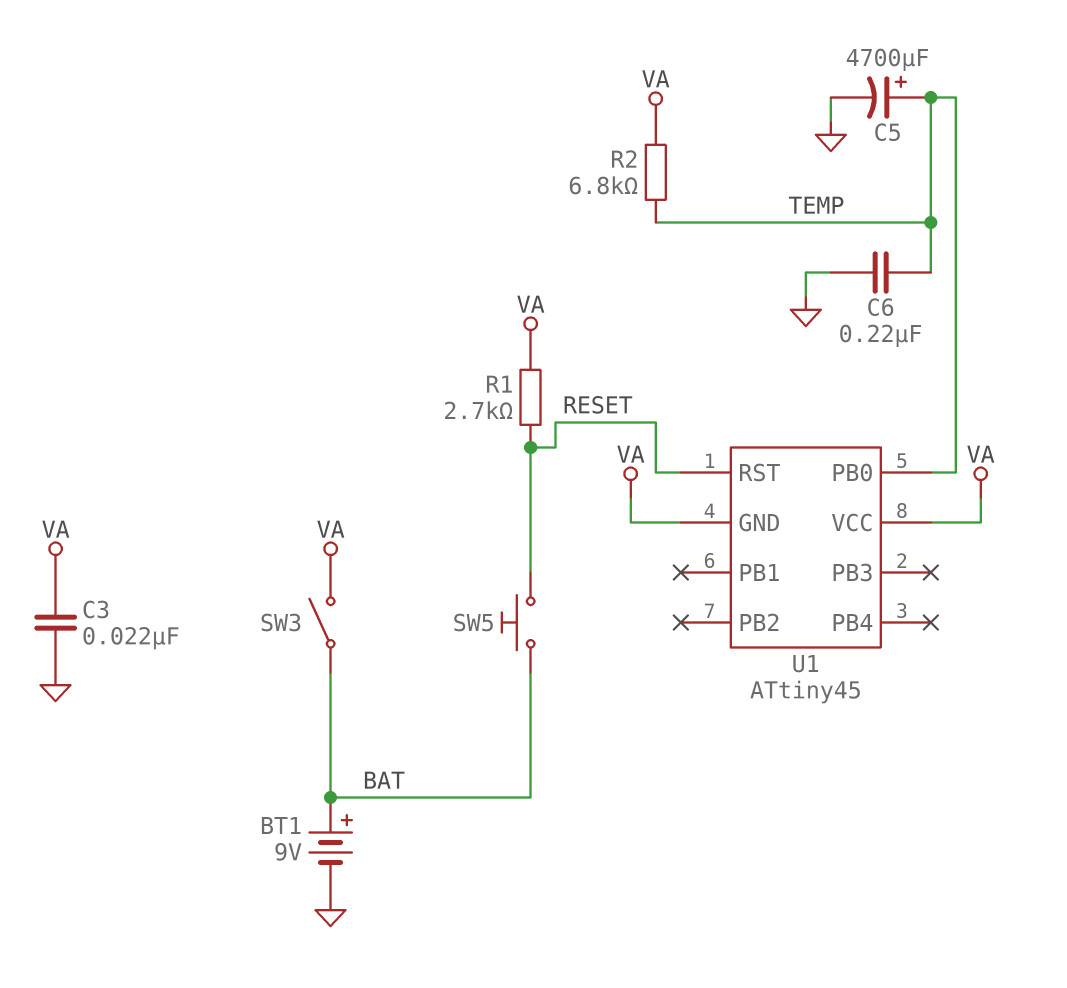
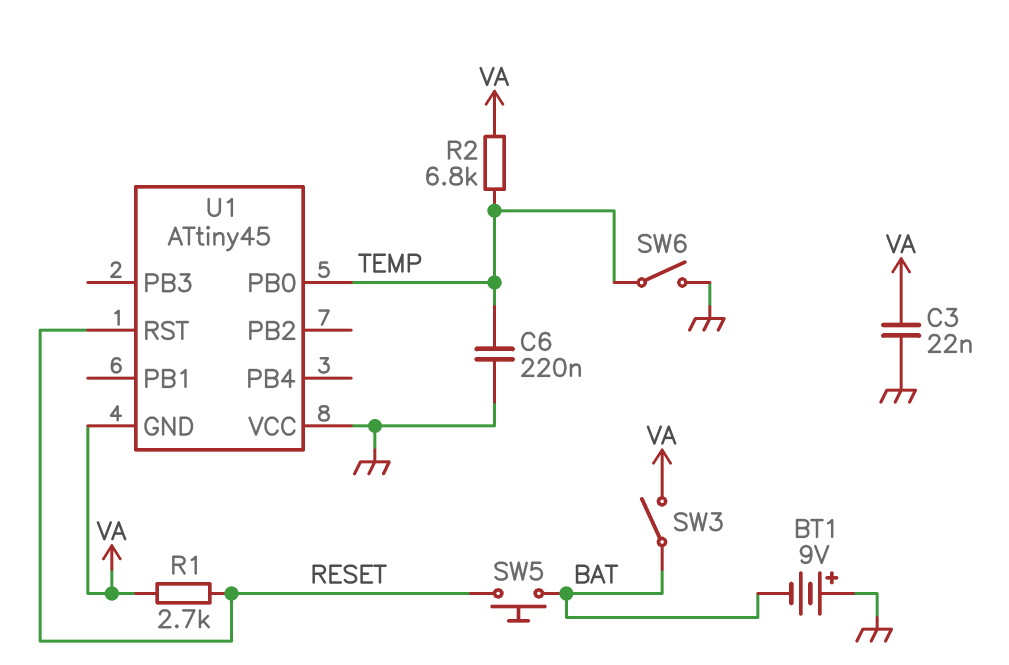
BT1: 9V (plus BAT, minus GND) -> 9V (plus GND, minus BAT)
C5: 4700uF (plus TEMP, minus GND) -> none
SW6: none -> switch (GND, TEMP)
U1 pin VCC: VA -> GND

